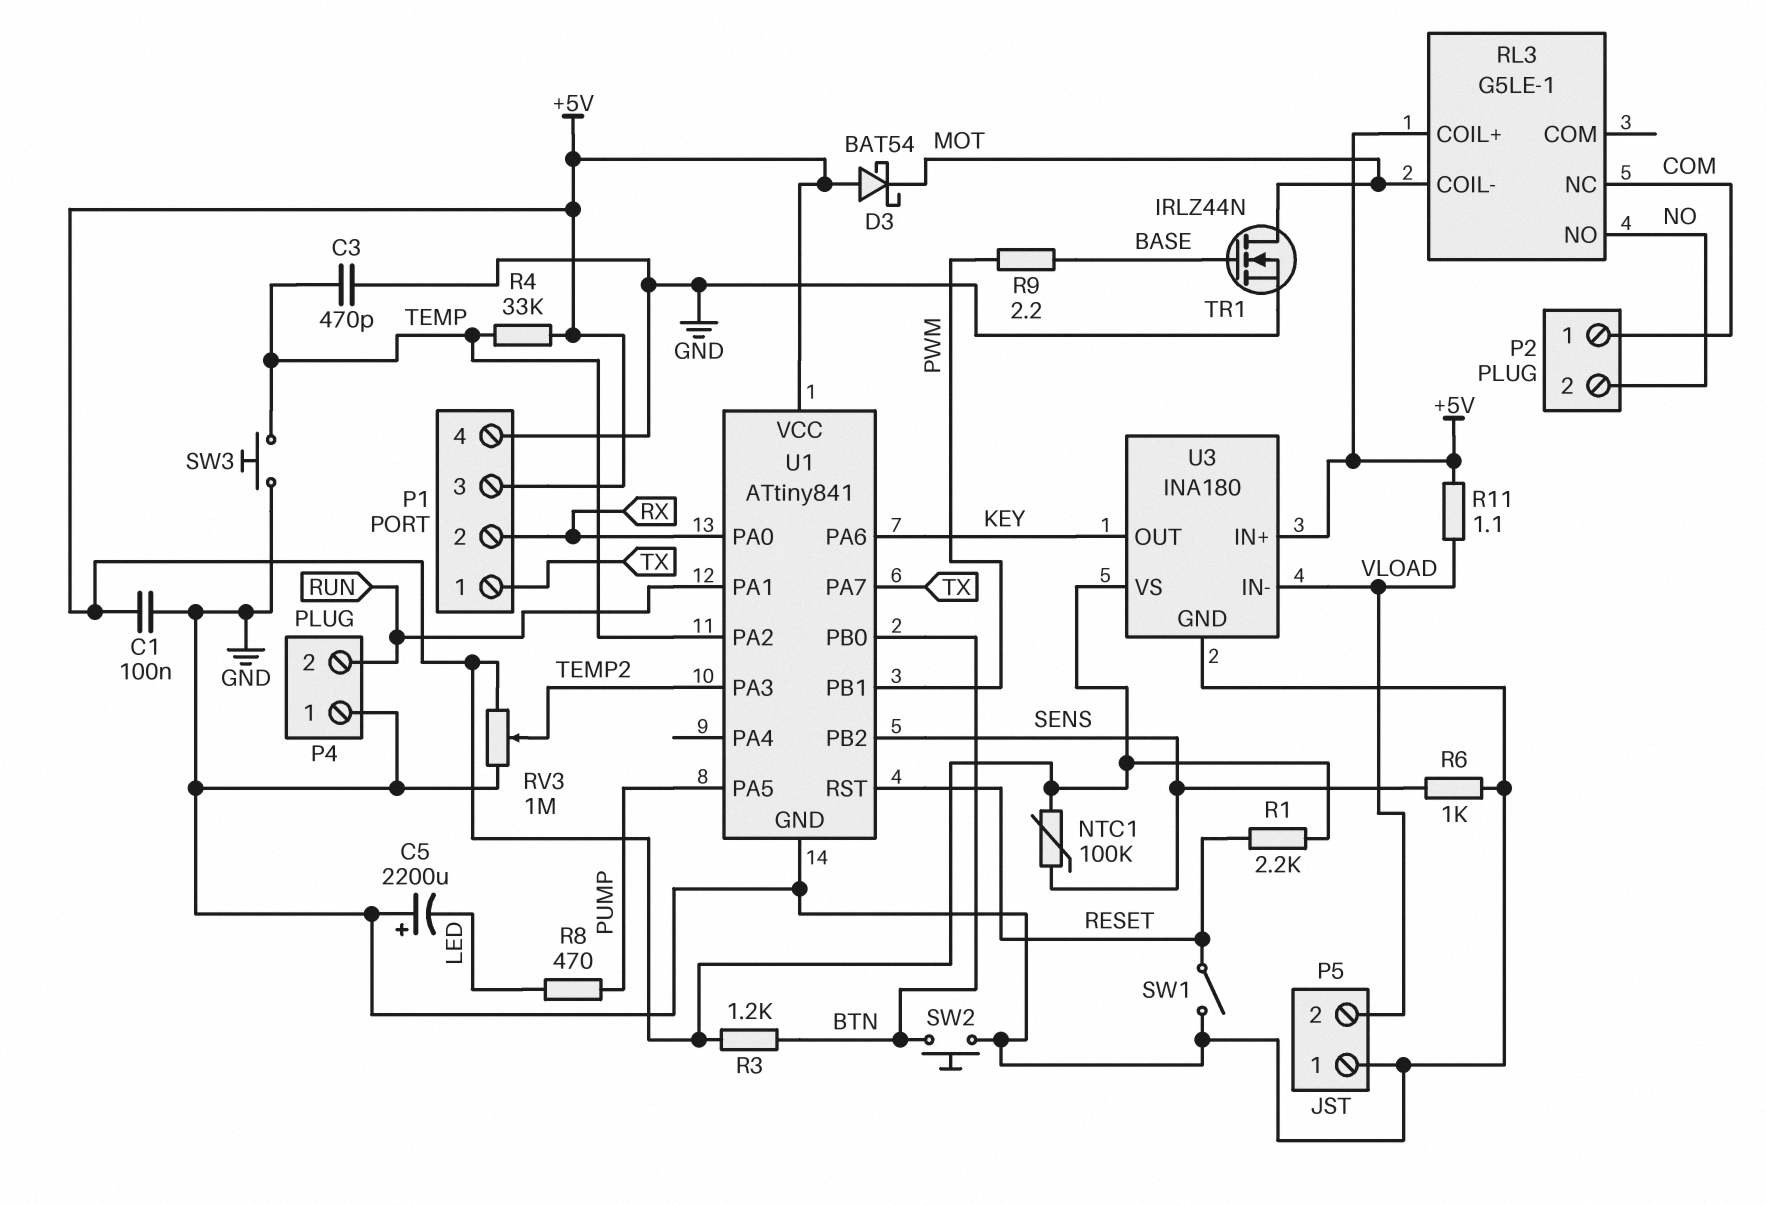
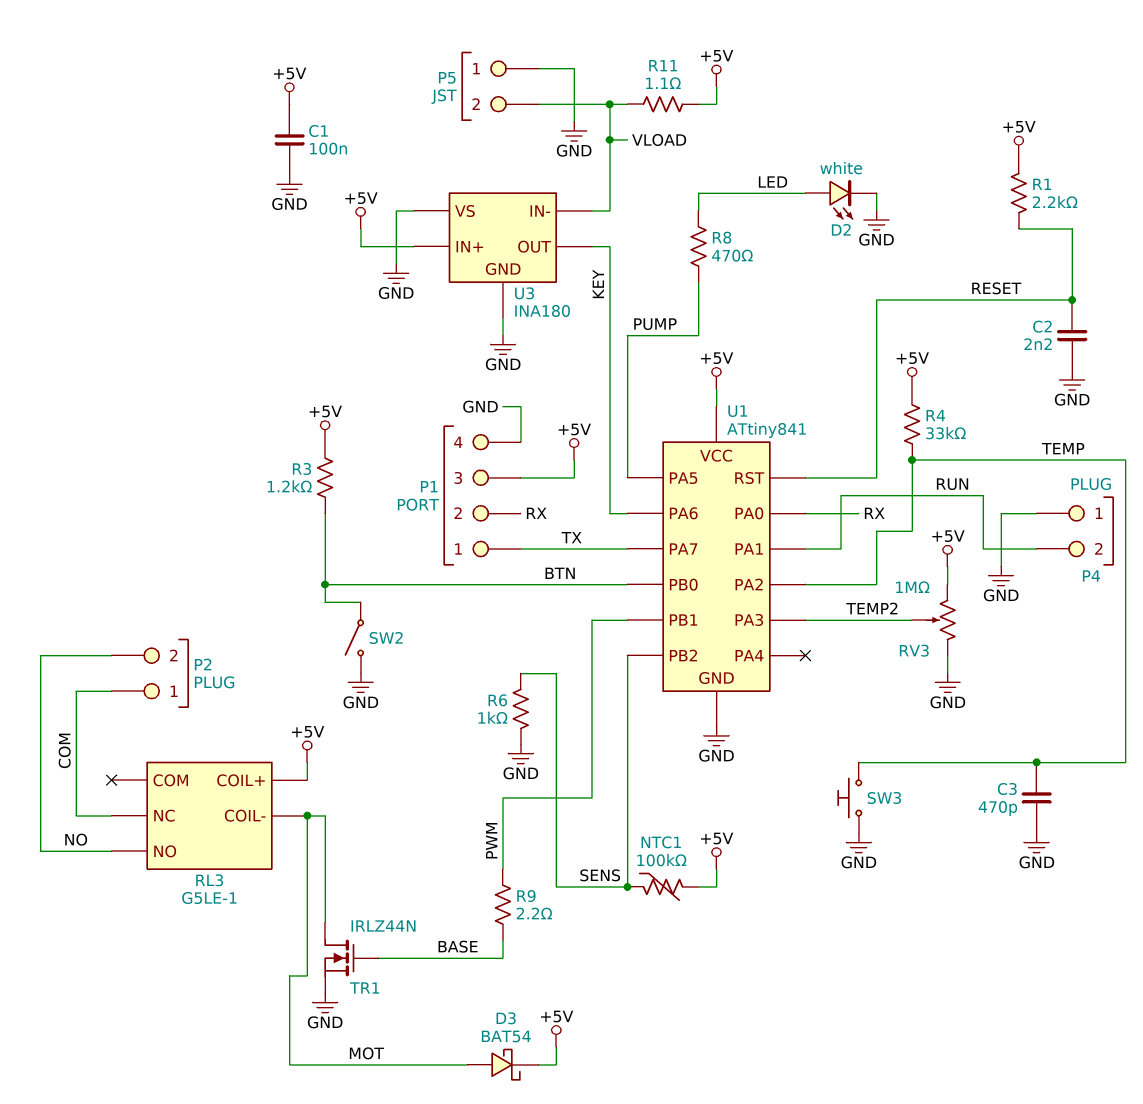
C2: none -> 2.2nF (GND, RESET)
C5: 2200uF (plus GND, minus LED) -> none
D2: none -> LED white (A LED, K GND)
D3: schottky BAT54 (A +5V, K MOT) -> schottky BAT54 (A MOT, K +5V)
SW1: switch (GND, RESET) -> none
SW2: button (BTN, GND) -> switch (BTN, GND)
U3 pin VS: +5V -> GND

